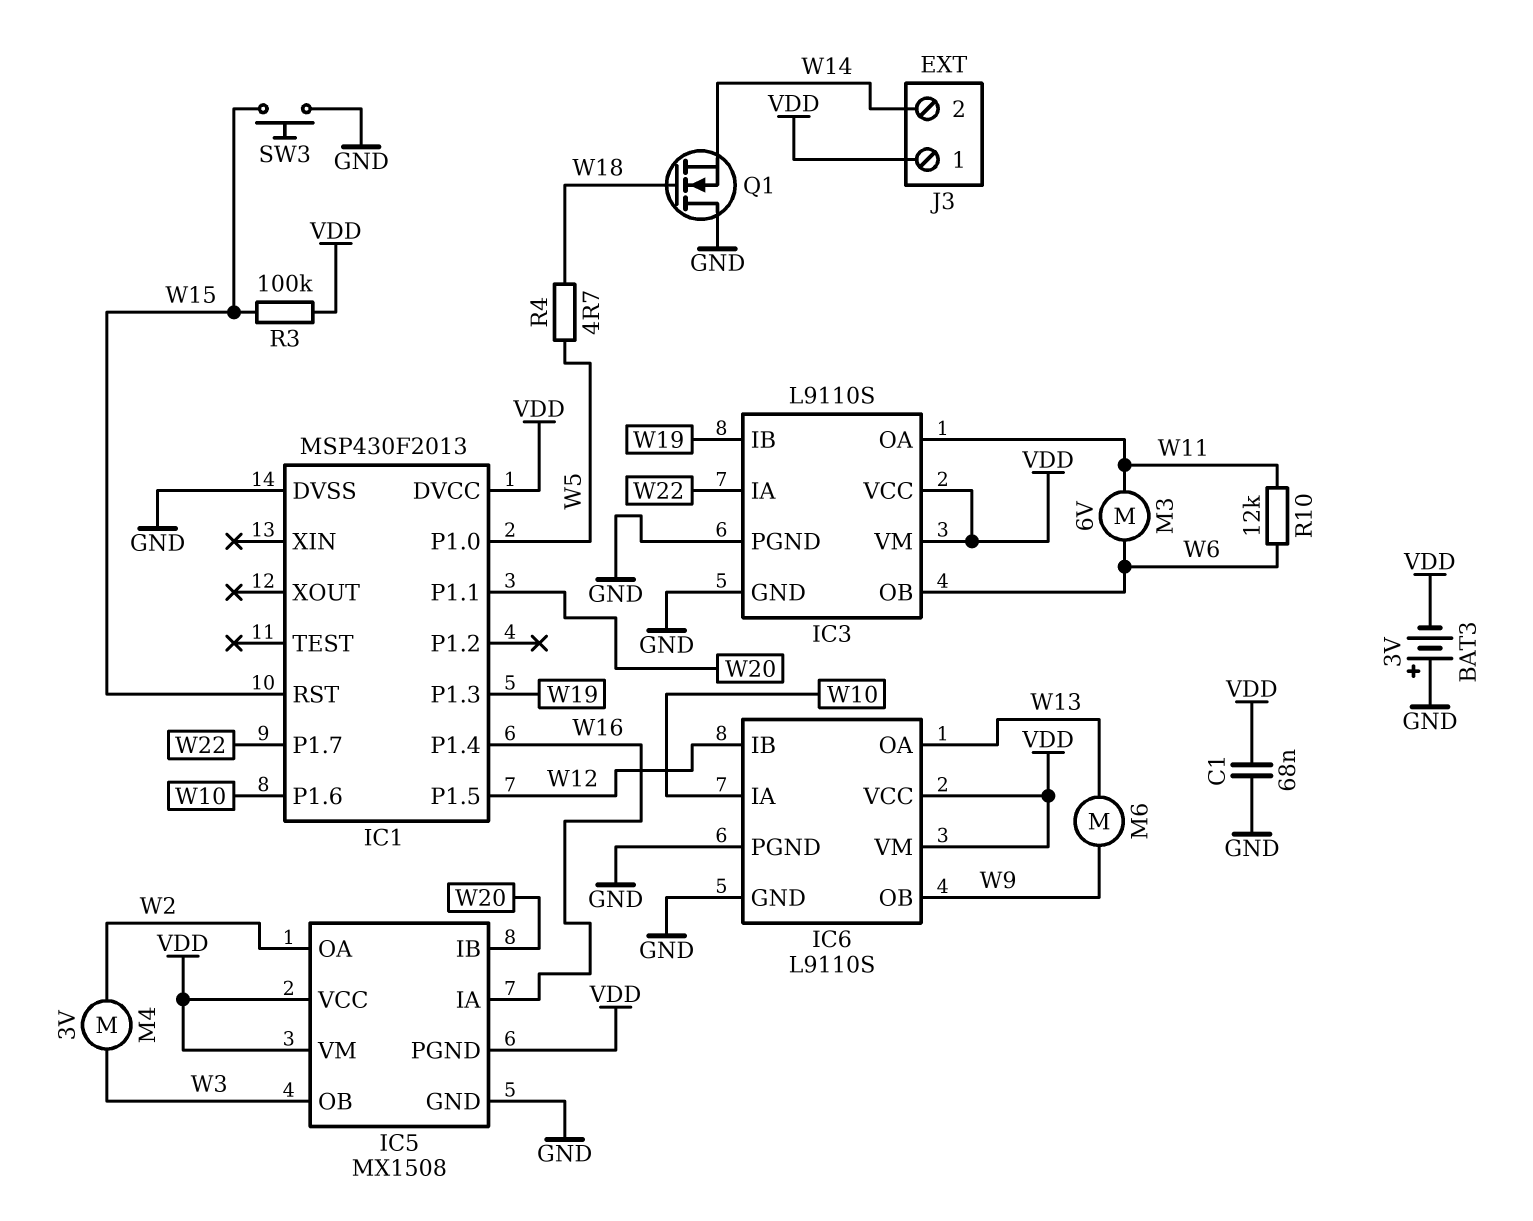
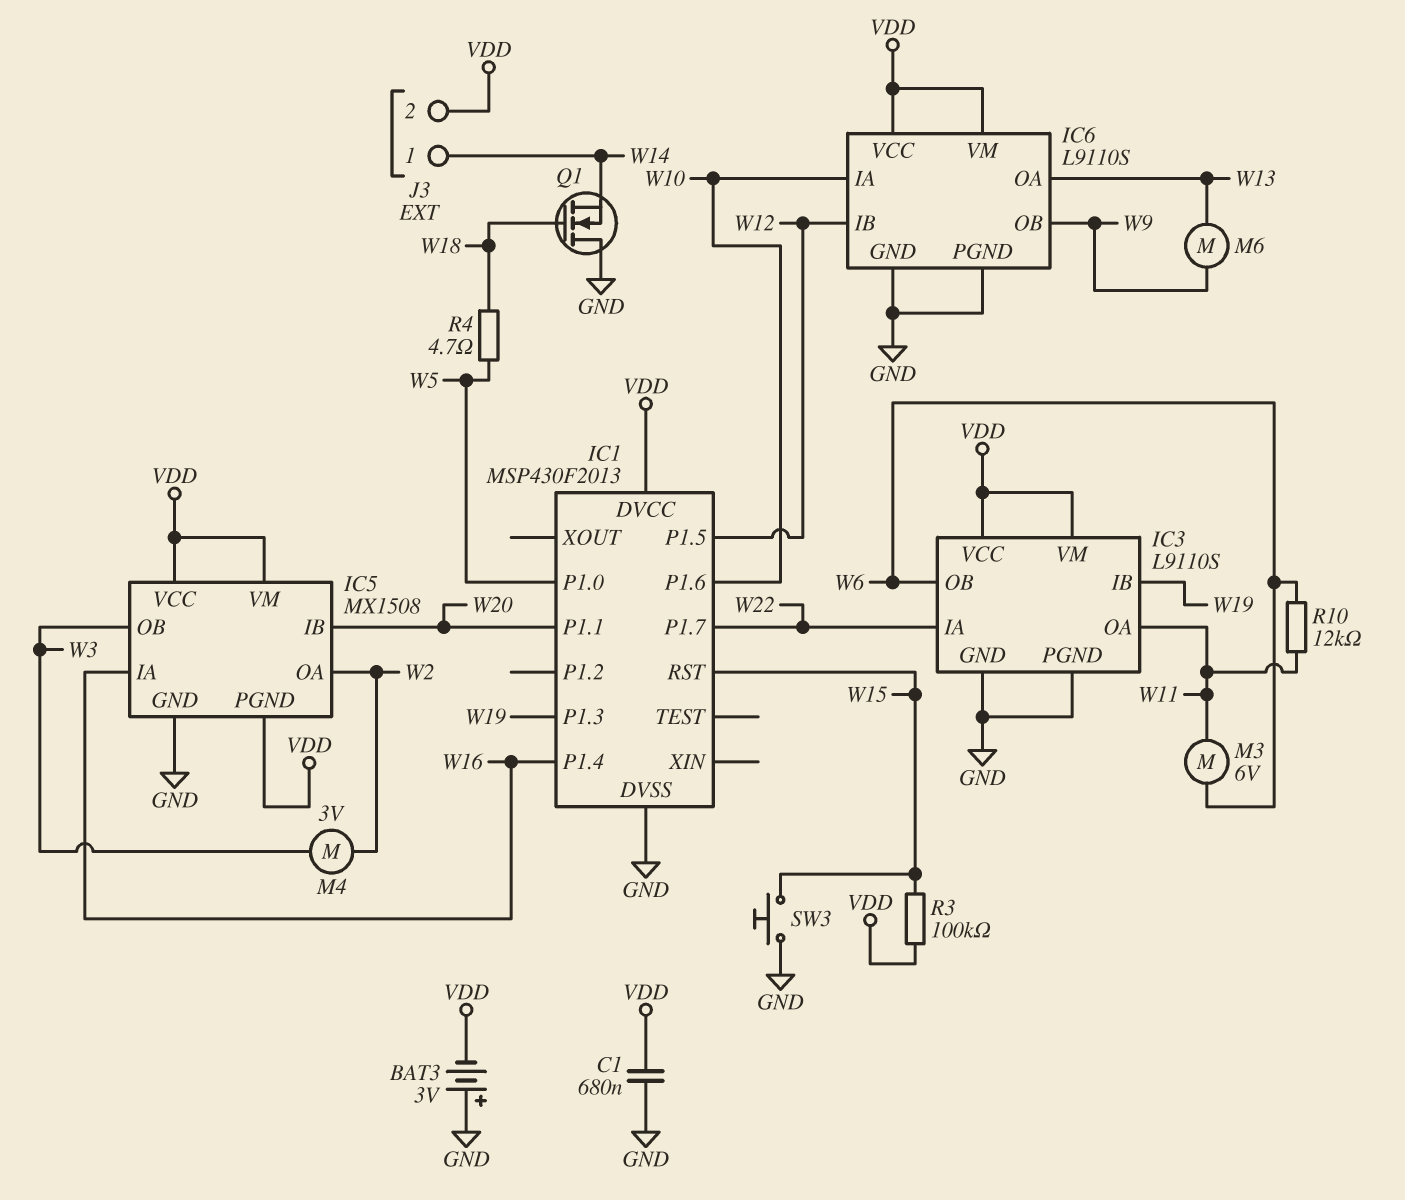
C1: 68nF (GND, VDD) -> 680nF (GND, VDD)
J3 pin 1: VDD -> W14
J3 pin 2: W14 -> VDD

